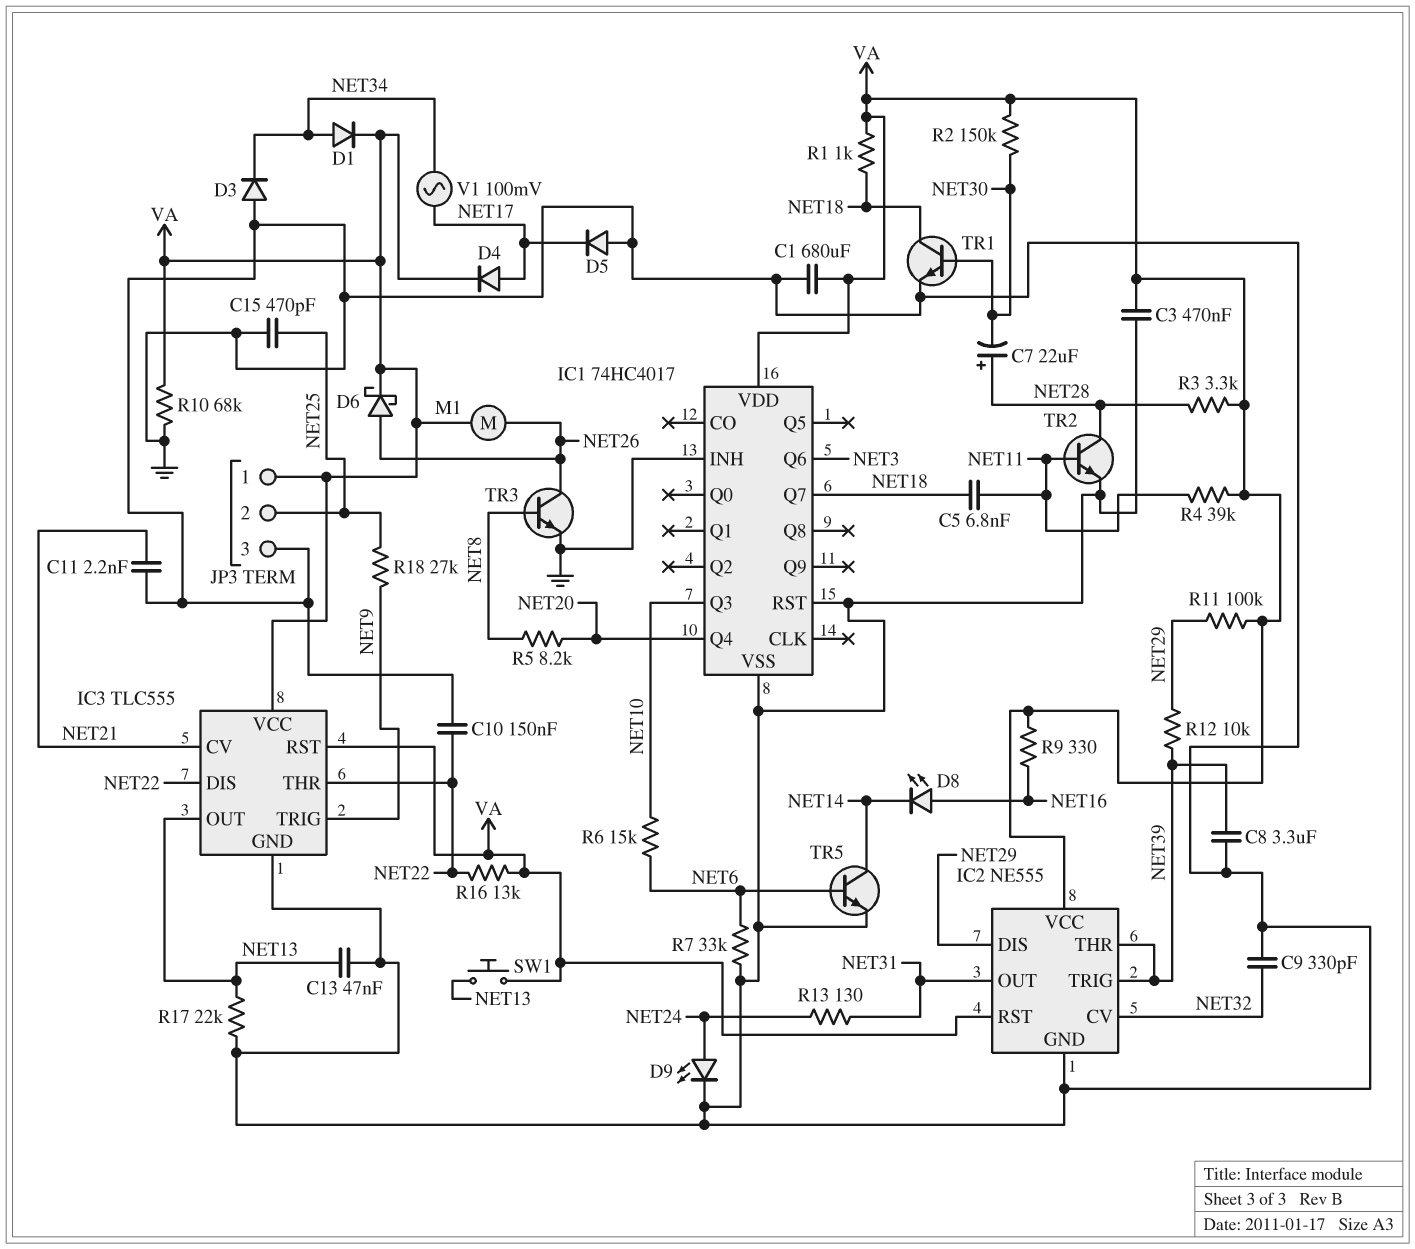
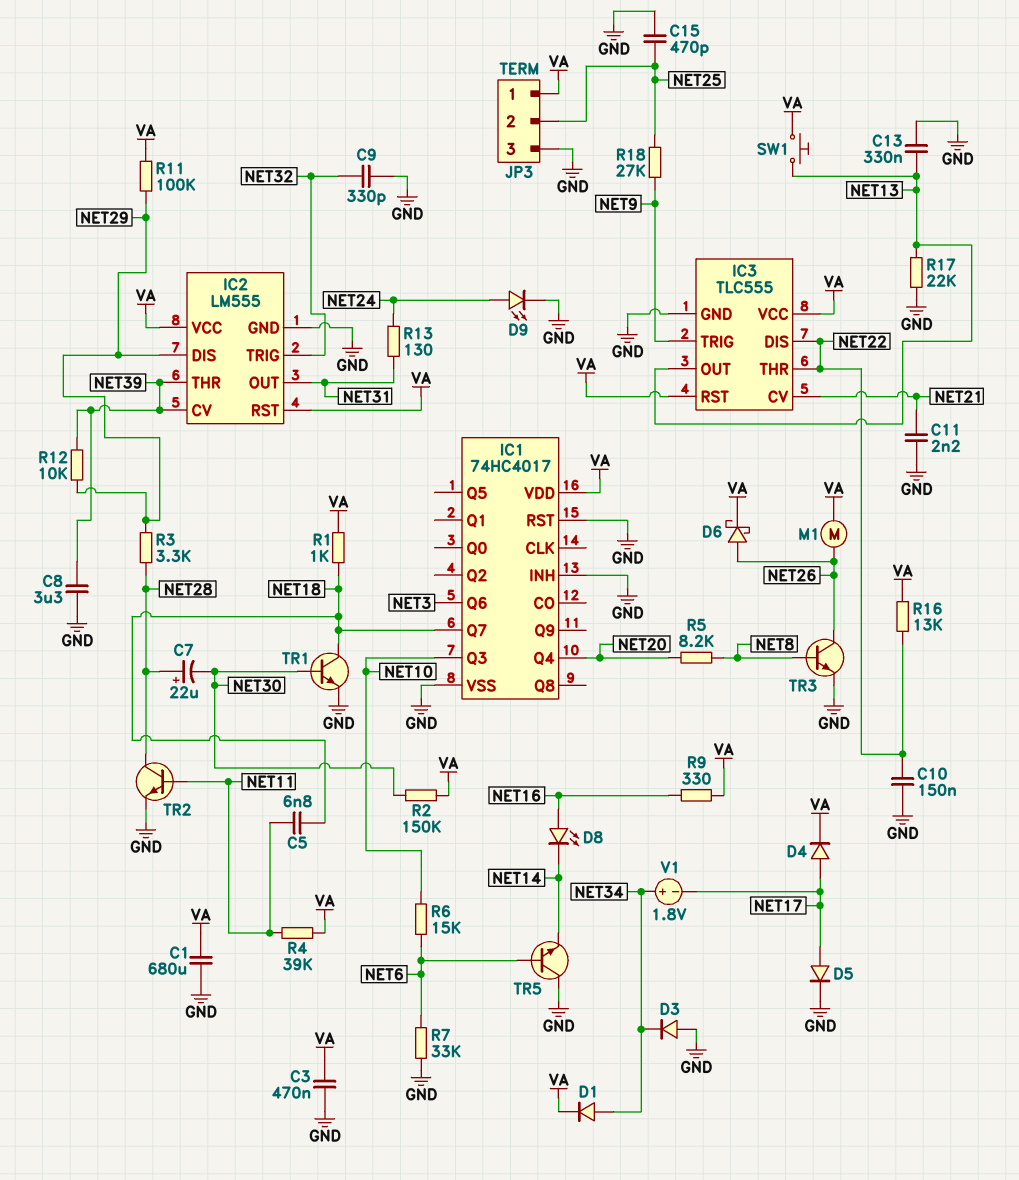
C13: 47nF (GND, NET13) -> 330nF (GND, NET13)
D5: diode (A GND, K NET17) -> diode (A NET17, K GND)
IC2: NE555 -> LM555
IC2 pin CV: NET32 -> NET39
IC2 pin TRIG: NET39 -> NET32
R3: 3.3k (NET28, VA) -> 3.3k (NET28, NET29)
R10: 68k (GND, VA) -> none
TR5: NPN (B NET6, C NET14, E GND) -> NPN (B NET6, C GND, E NET14)
V1: AC 100mV (NET17, NET34) -> 1.8V (plus NET34, minus NET17)

